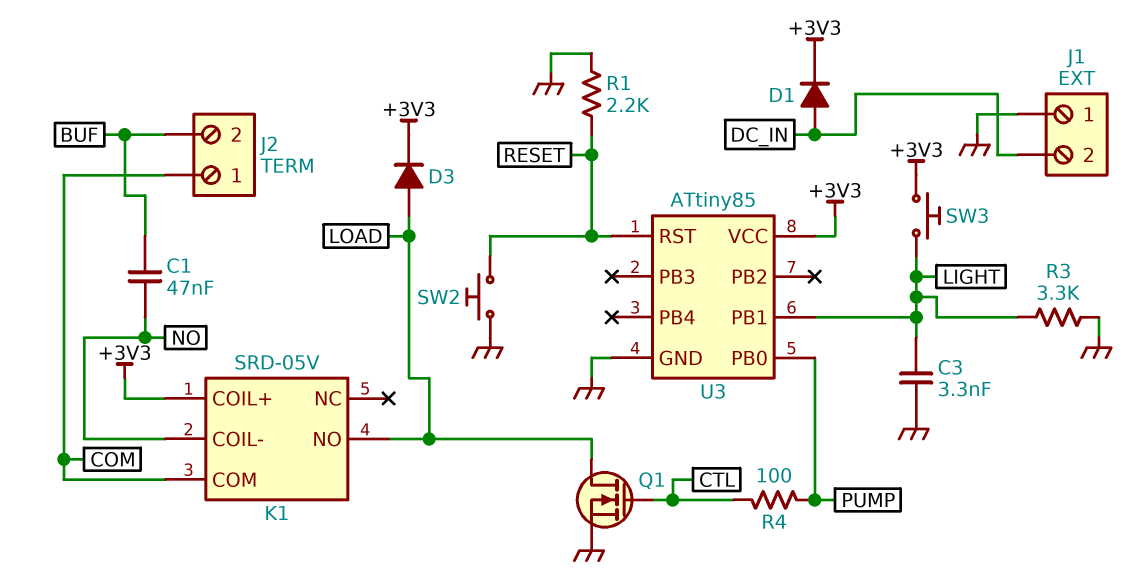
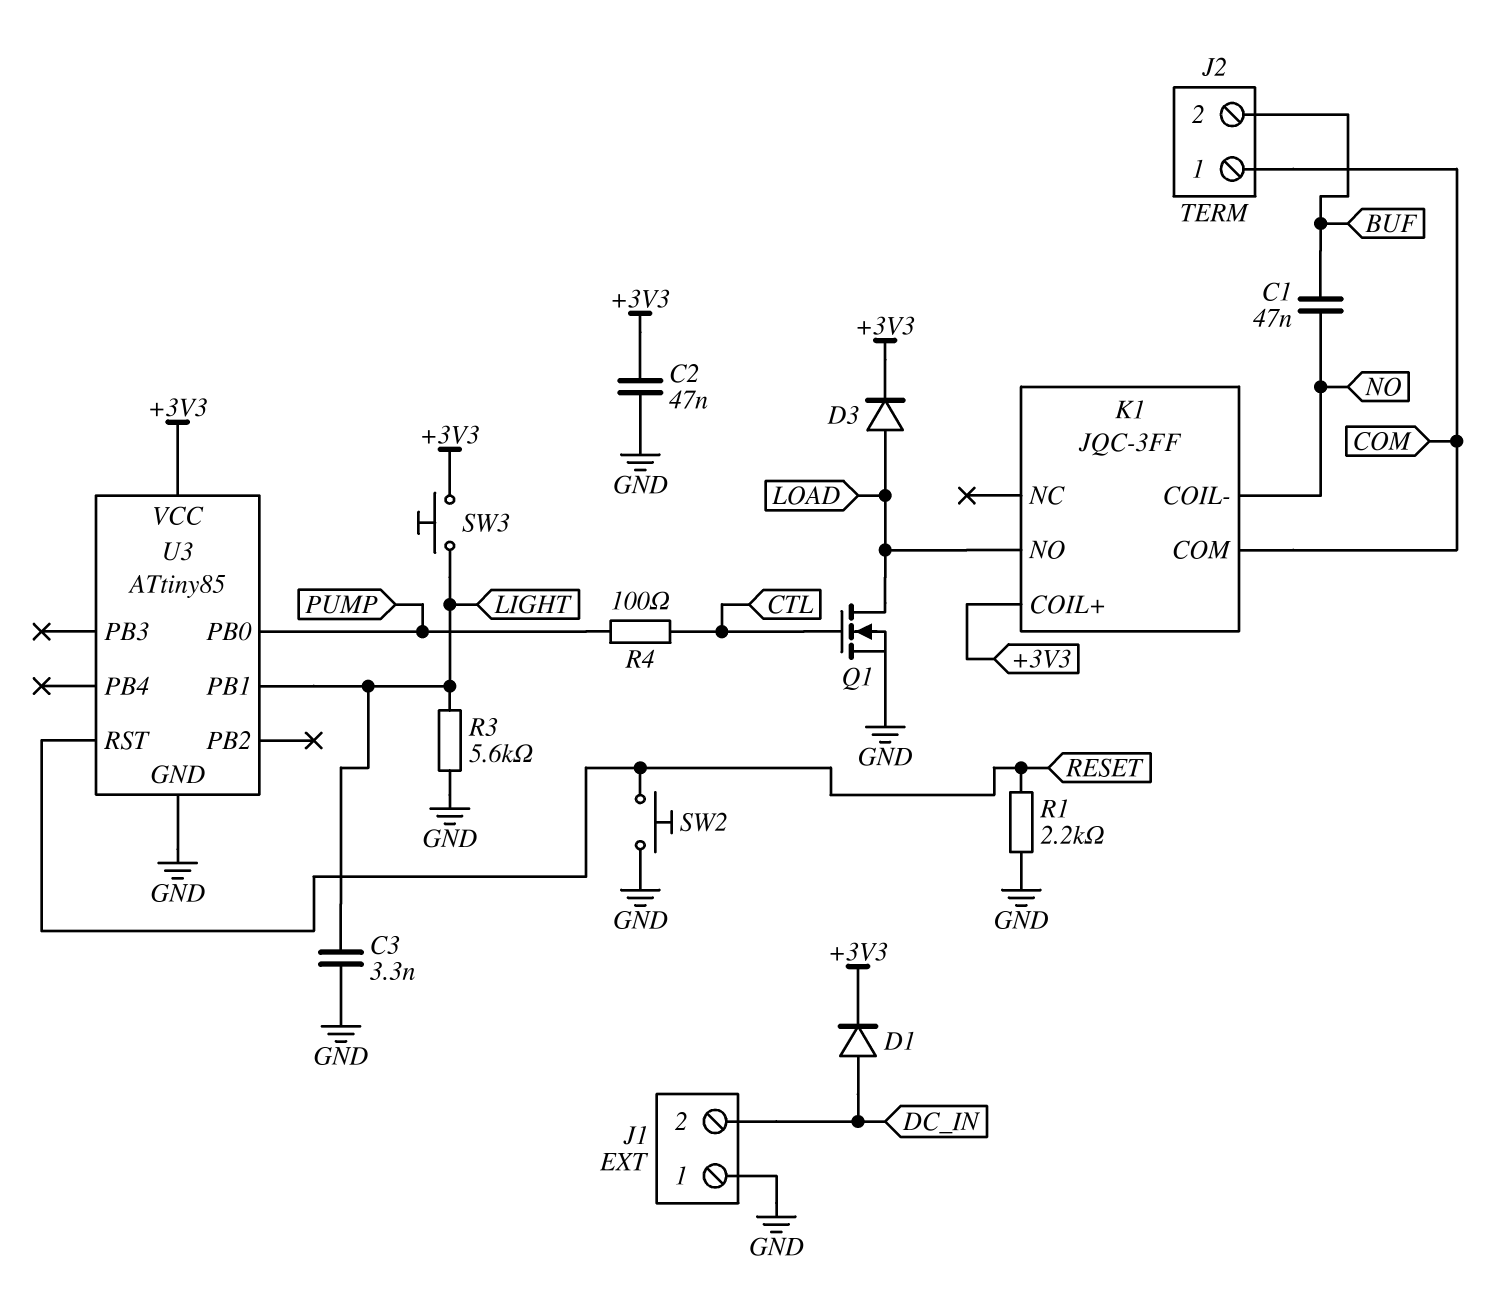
C2: none -> 47nF (+3V3, GND)
K1: SRD-05V -> JQC-3FF
R3: 3.3k (GND, LIGHT) -> 5.6k (GND, LIGHT)

